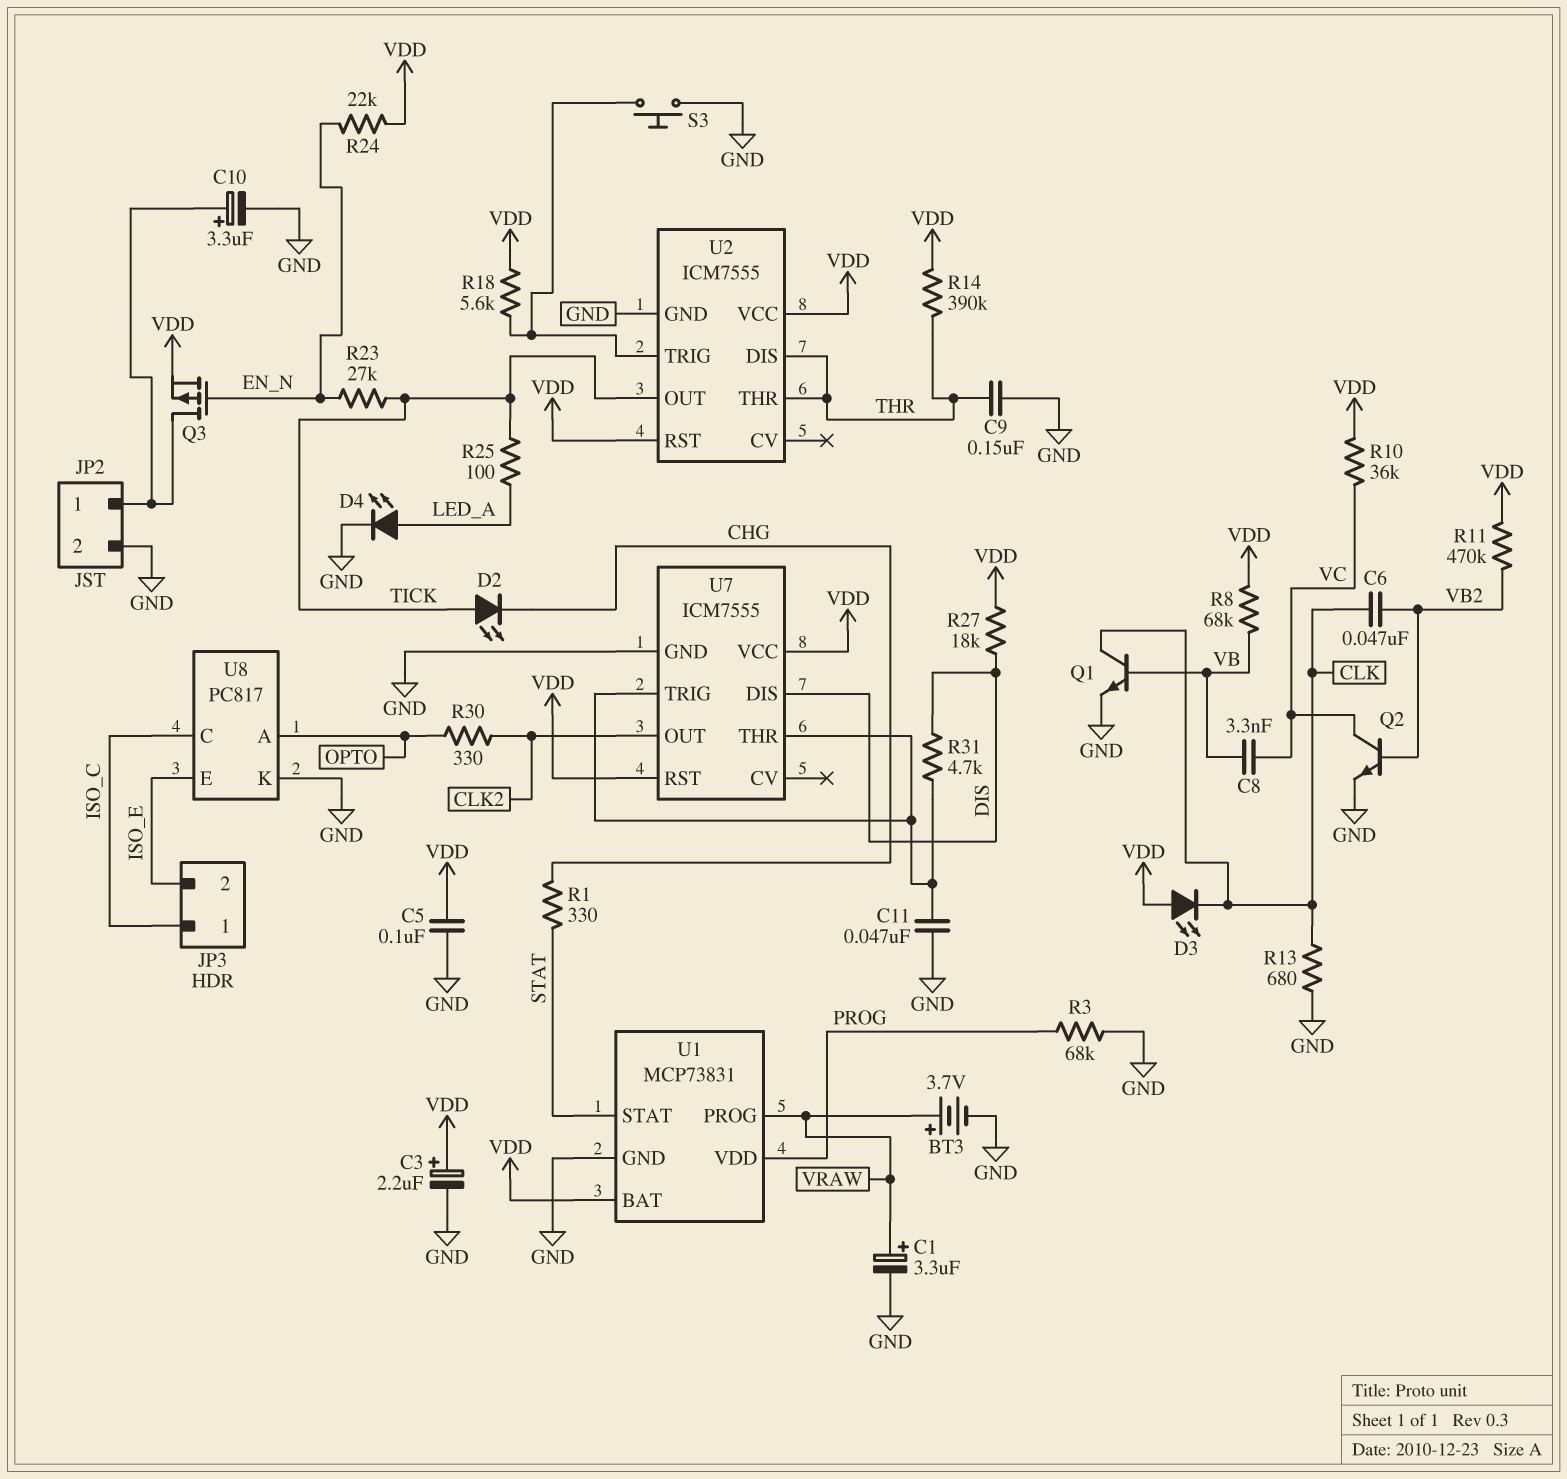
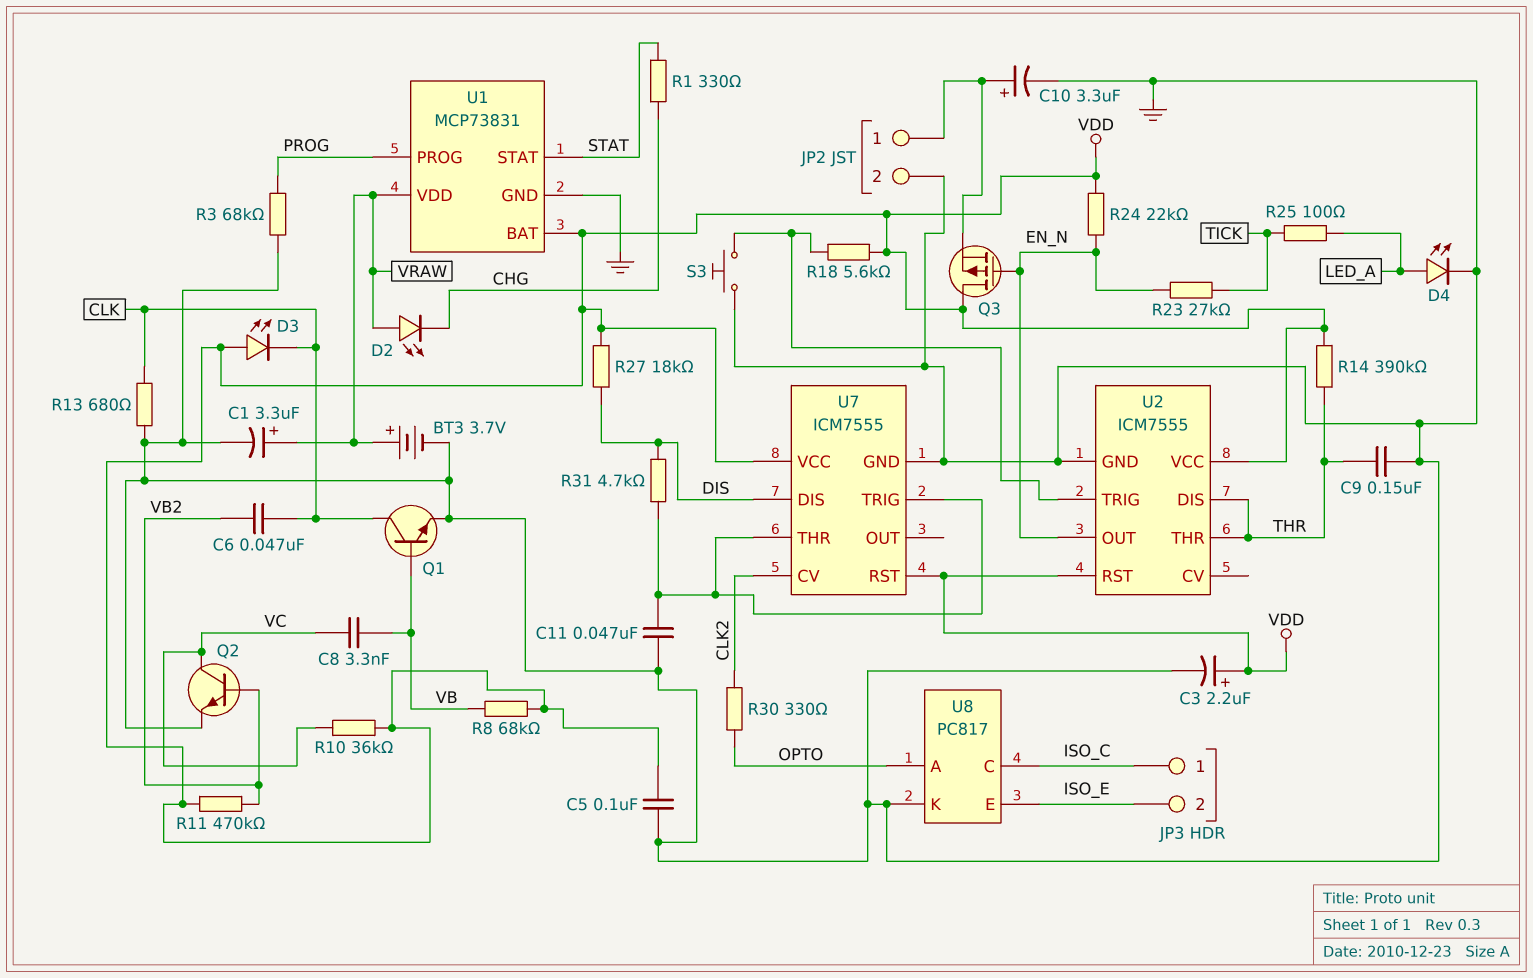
D2: LED (A TICK, K CHG) -> LED (A VRAW, K CHG)
Q3: PMOS (G EN_N, D JP2/1, S VDD) -> PMOS (G EN_N, D VDD, S JP2/1)
U1 pin PROG: VRAW -> PROG
U1 pin VDD: PROG -> VRAW
U2 pin OUT: TICK -> EN_N
U7 pin CV: none -> CLK2
U7 pin OUT: CLK2 -> none

